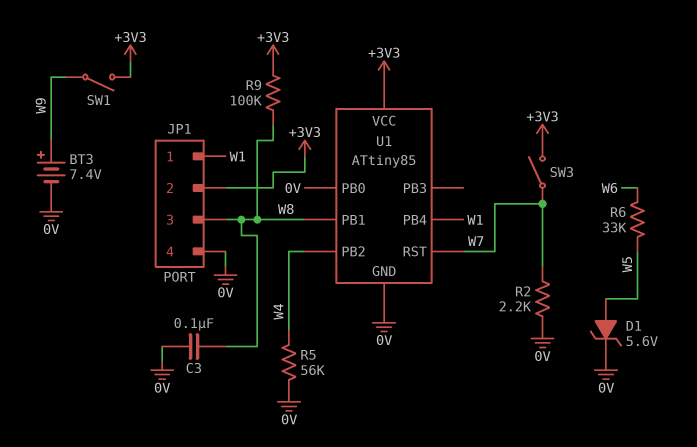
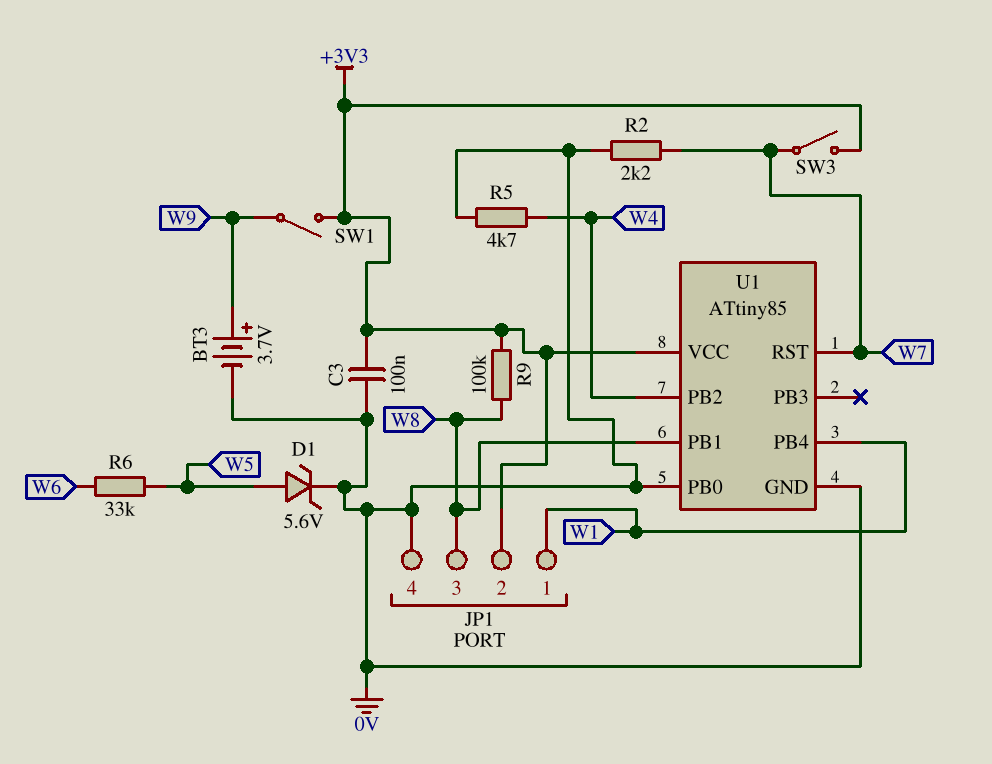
BT3: 7.4V (plus W9, minus 0V) -> 3.7V (plus W9, minus 0V)
C3: 100nF (0V, W8) -> 100nF (+3V3, 0V)
R5: 56k (0V, W4) -> 4.7k (0V, W4)

